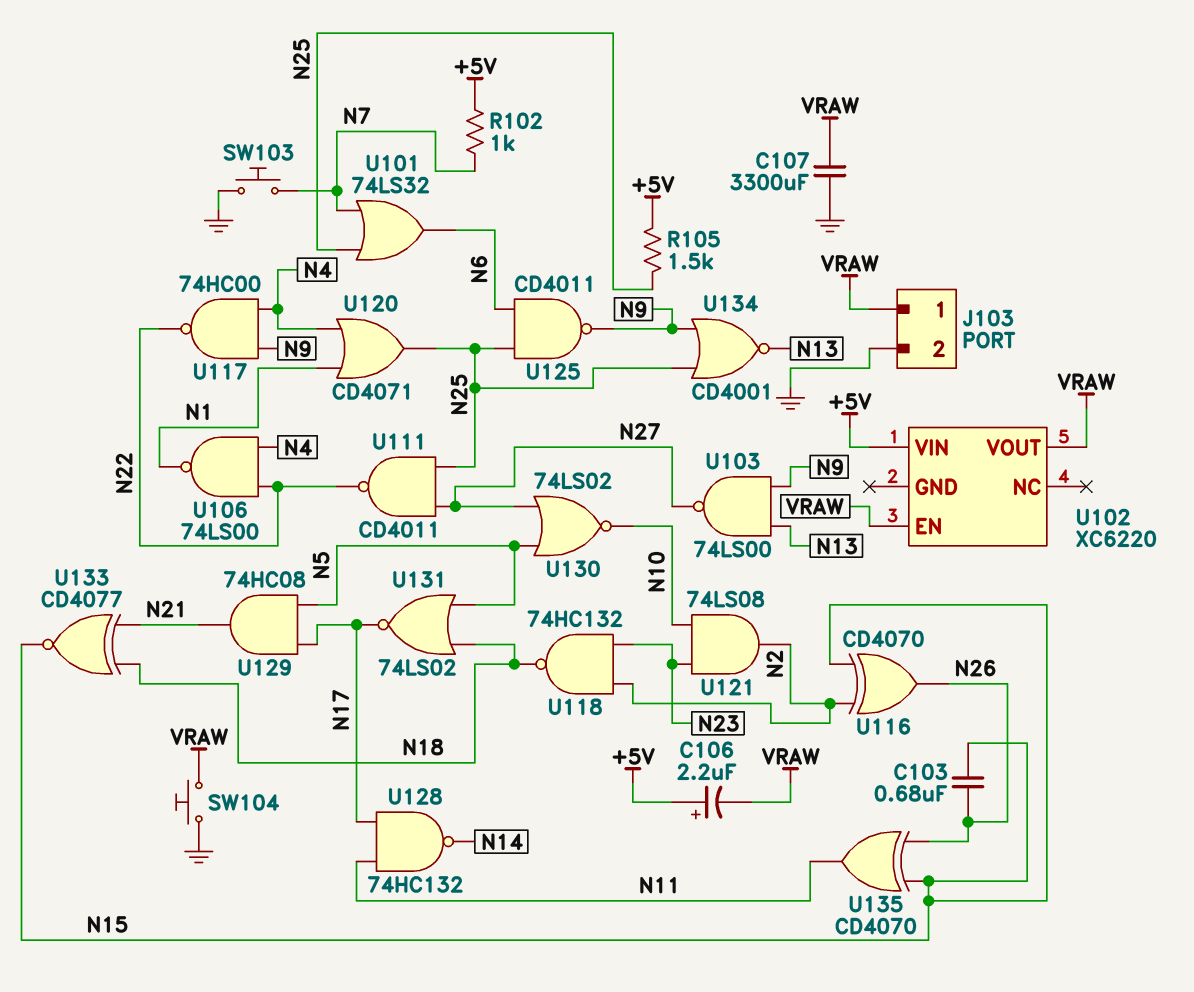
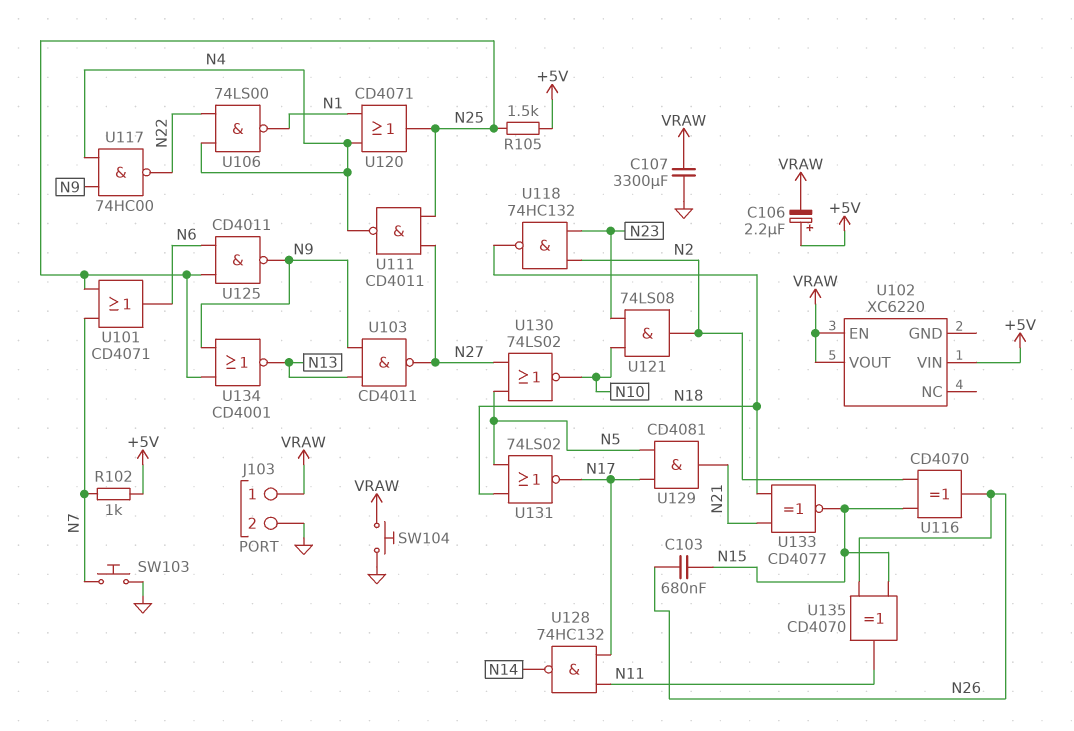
U101: OR 74LS32 (in N7, in N25, out N6) -> OR CD4071 (in N7, in N25, out N6)
U103: NAND 74LS00 (in N9, in N13, out N27) -> NAND CD4011 (in N9, in N13, out N27)
U111: NAND CD4011 (in N25, in N27, out N22) -> NAND CD4011 (in N25, in N27, out N4)
U129: AND 74HC08 (in N5, in N17, out N21) -> AND CD4081 (in N5, in N17, out N21)

